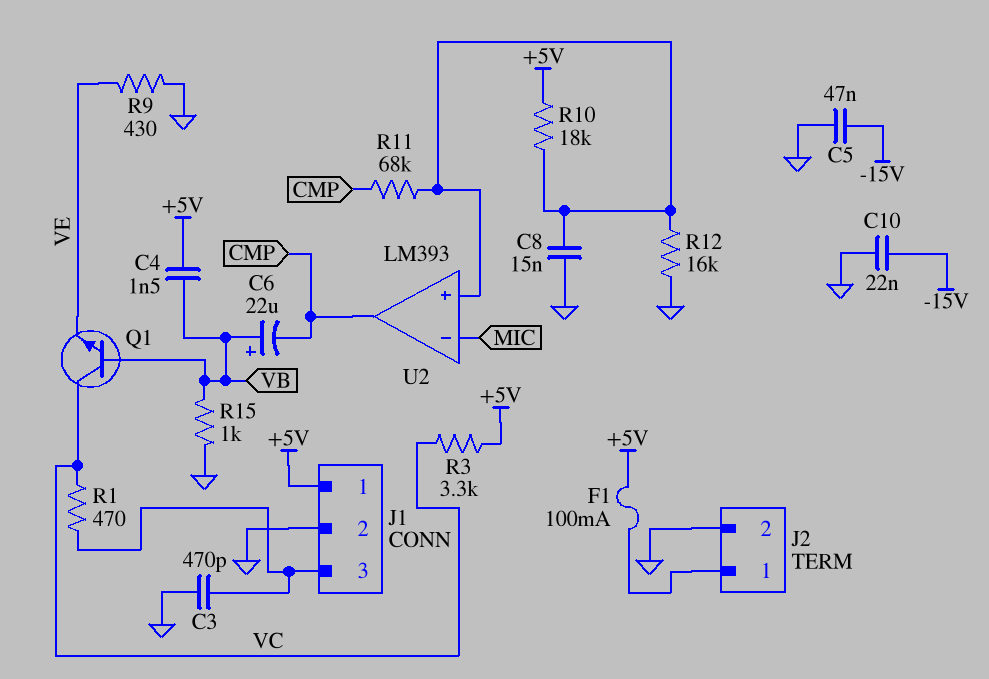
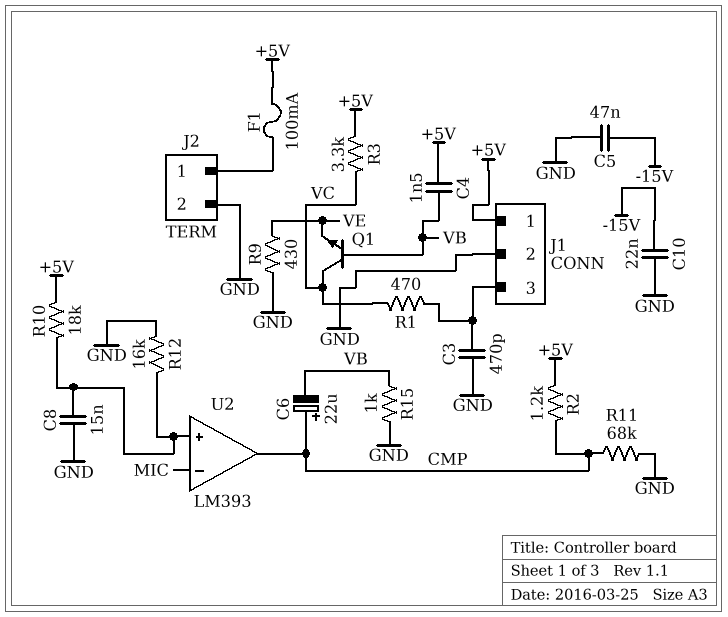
C6: 22uF (plus VB, minus CMP) -> 22uF (plus CMP, minus VB)
R2: none -> 1.2k (+5V, CMP)
R11: 68k (CMP, U2/in+) -> 68k (CMP, GND)

